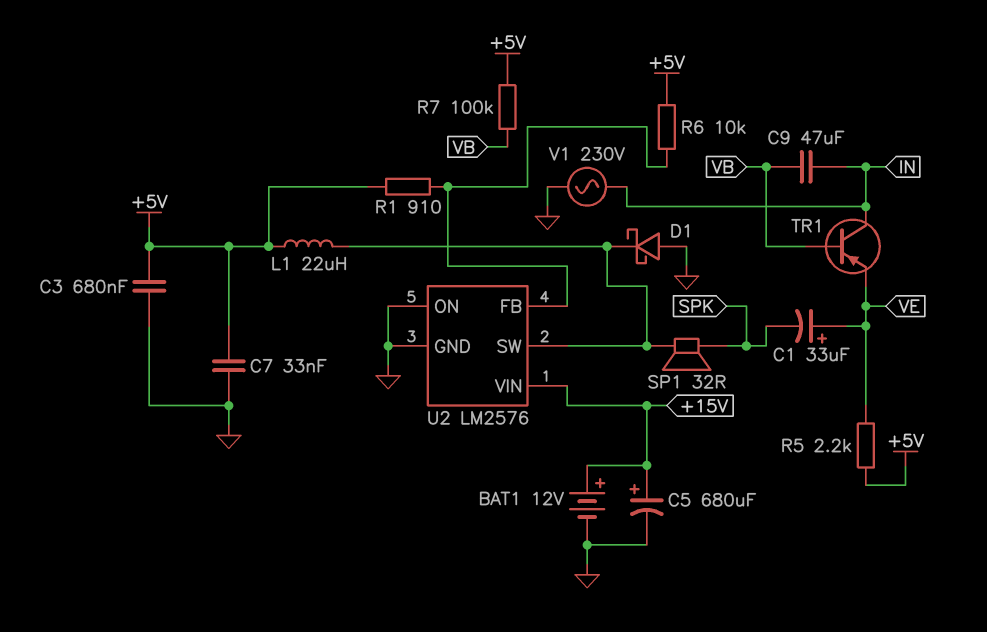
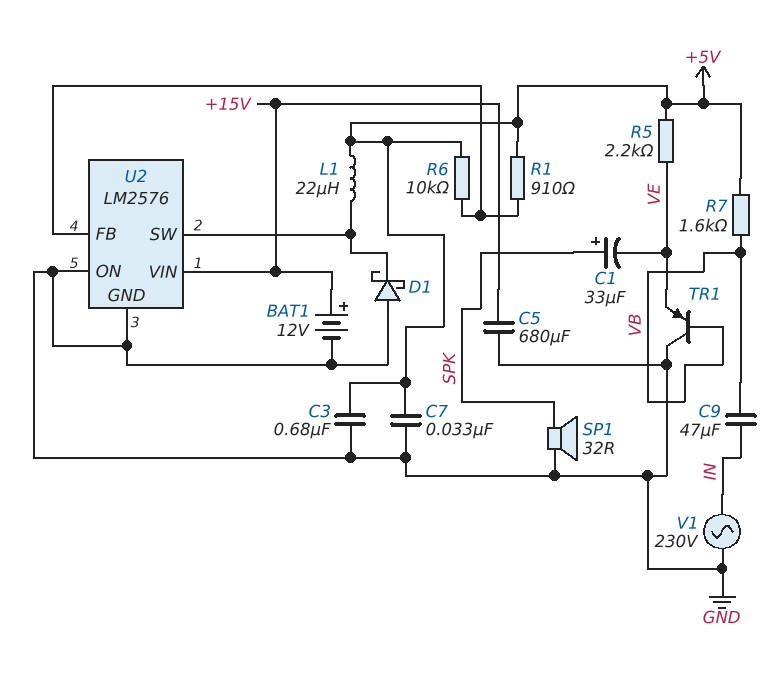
C1: 33uF (plus VE, minus SPK) -> 33uF (plus SPK, minus VE)
C5: 680uF (plus +15V, minus GND) -> 680uF (+15V, GND)
R7: 100k (+5V, VB) -> 1.6k (+5V, VB)
SP1: speaker 32R (SPK, U2/SW) -> speaker 32R (GND, SPK)
TR1: PNP (B VB, C IN, E VE) -> PNP (B VB, C GND, E VE)

